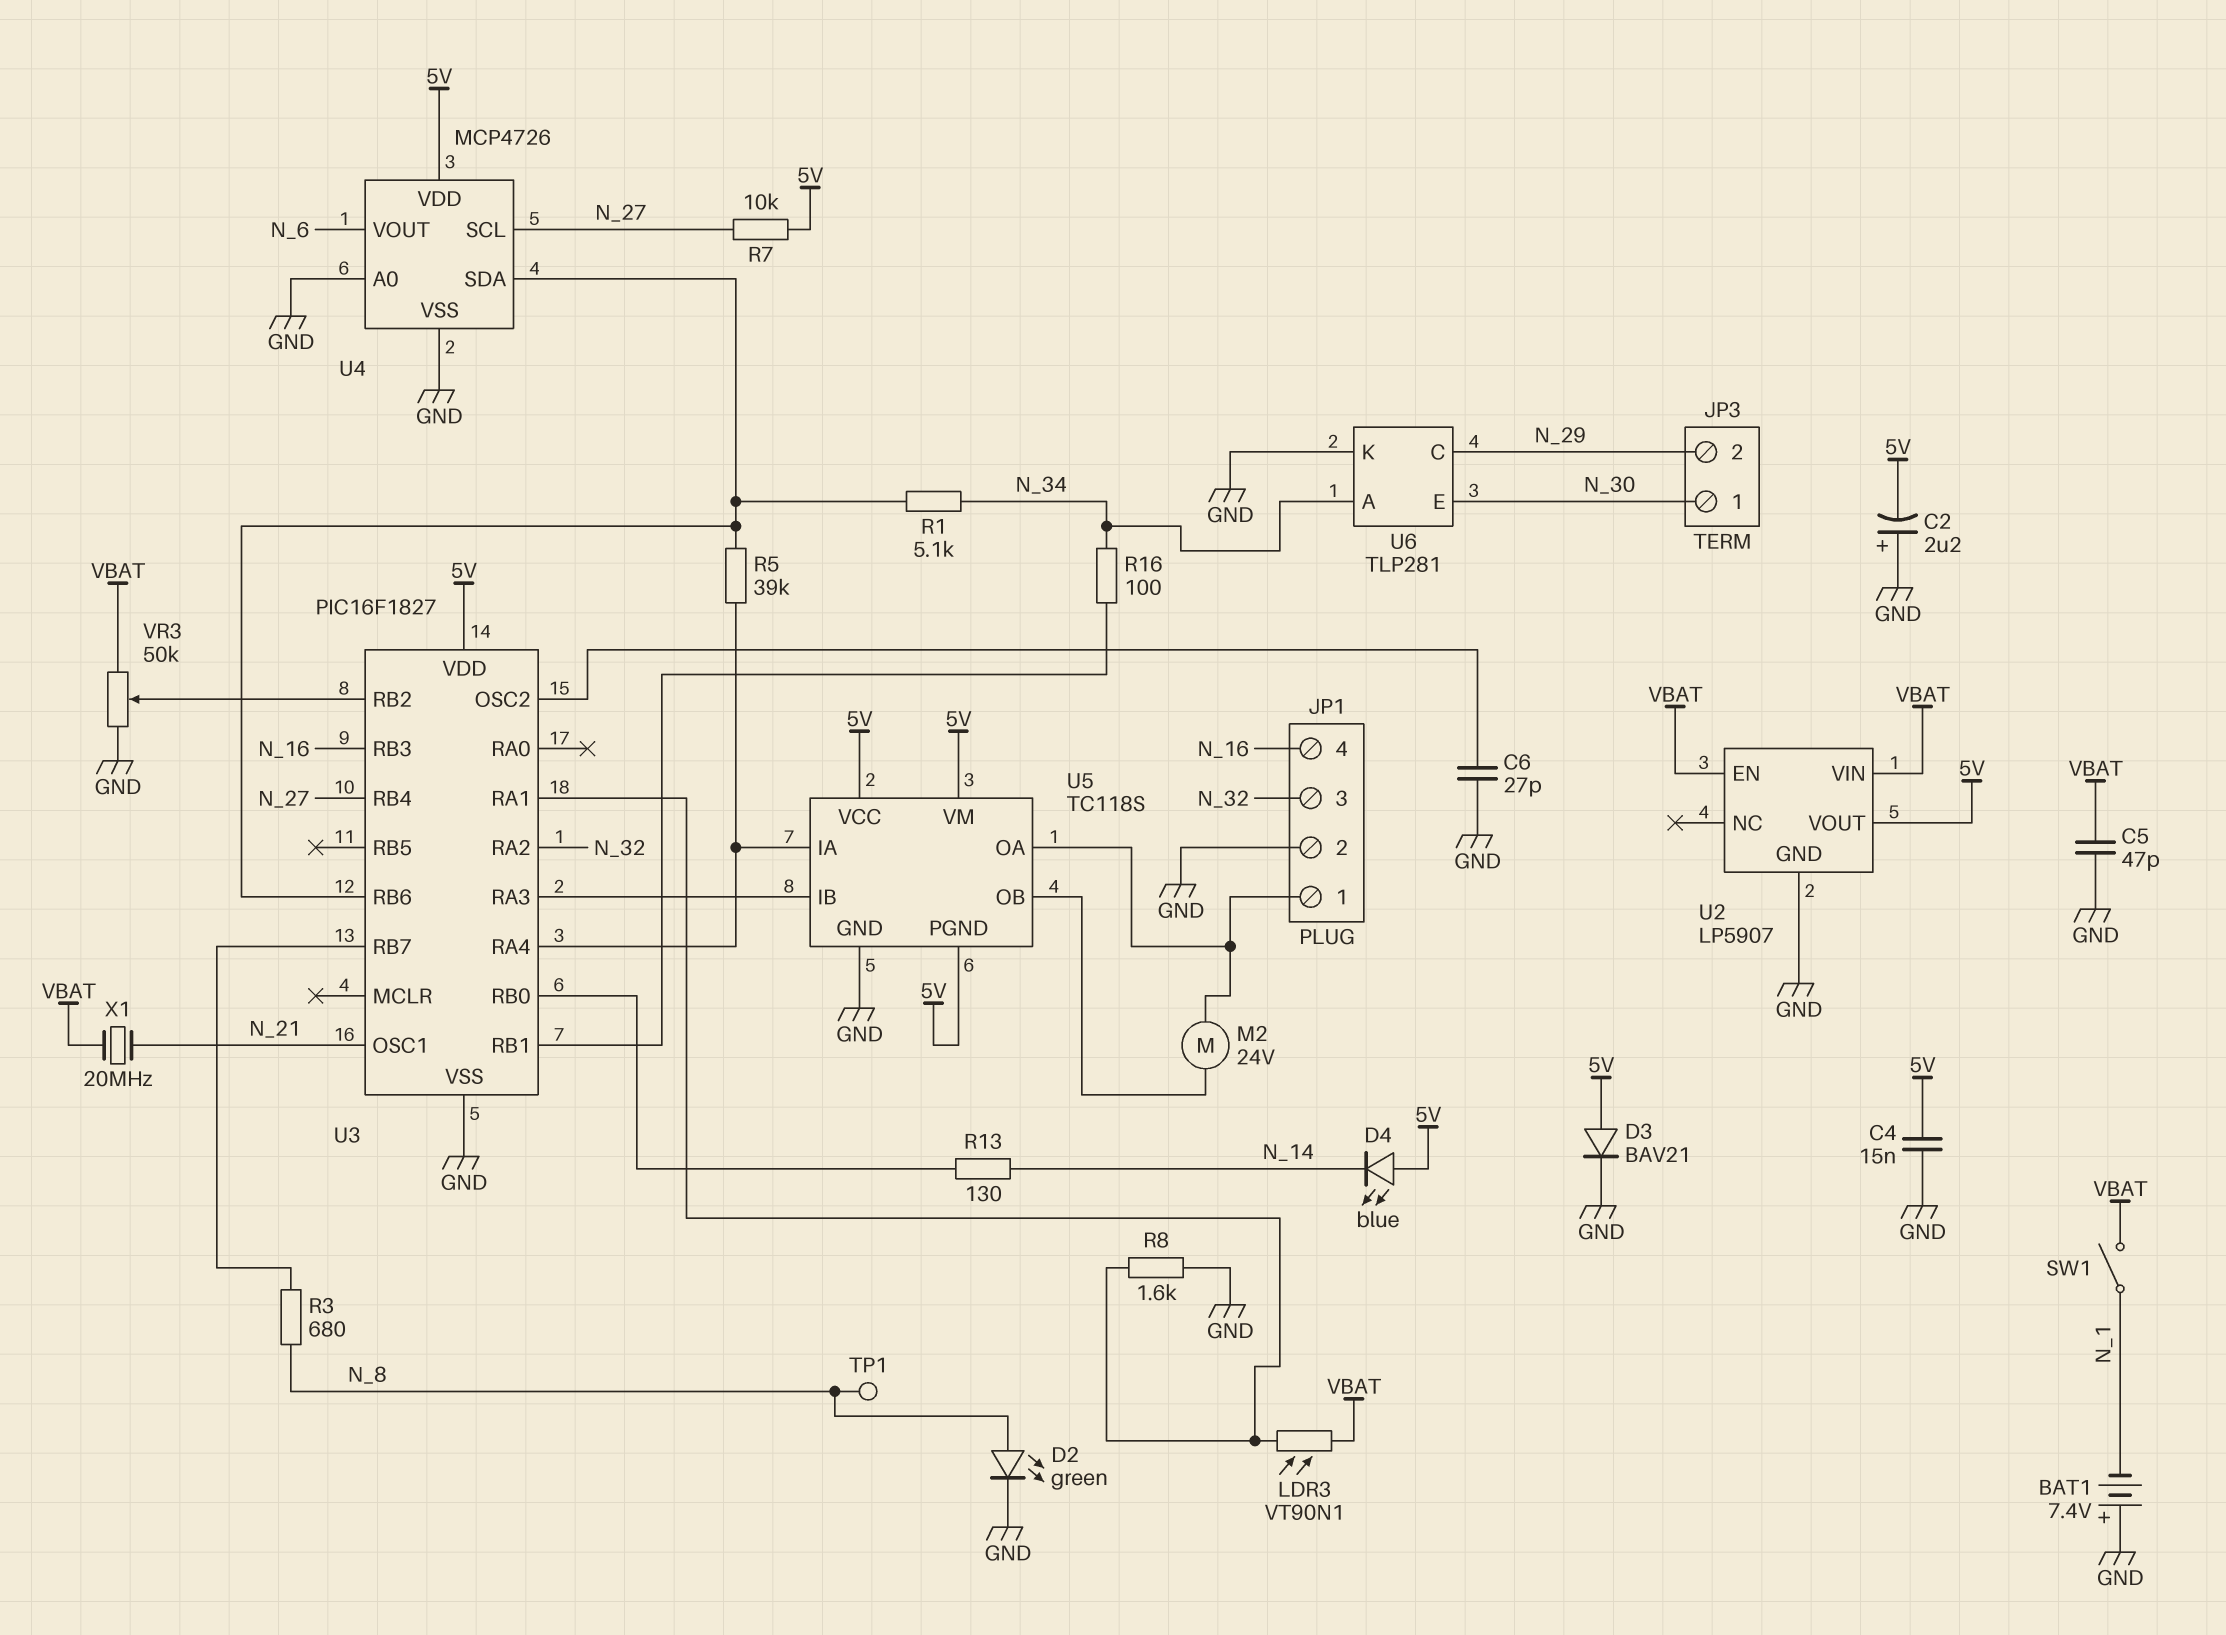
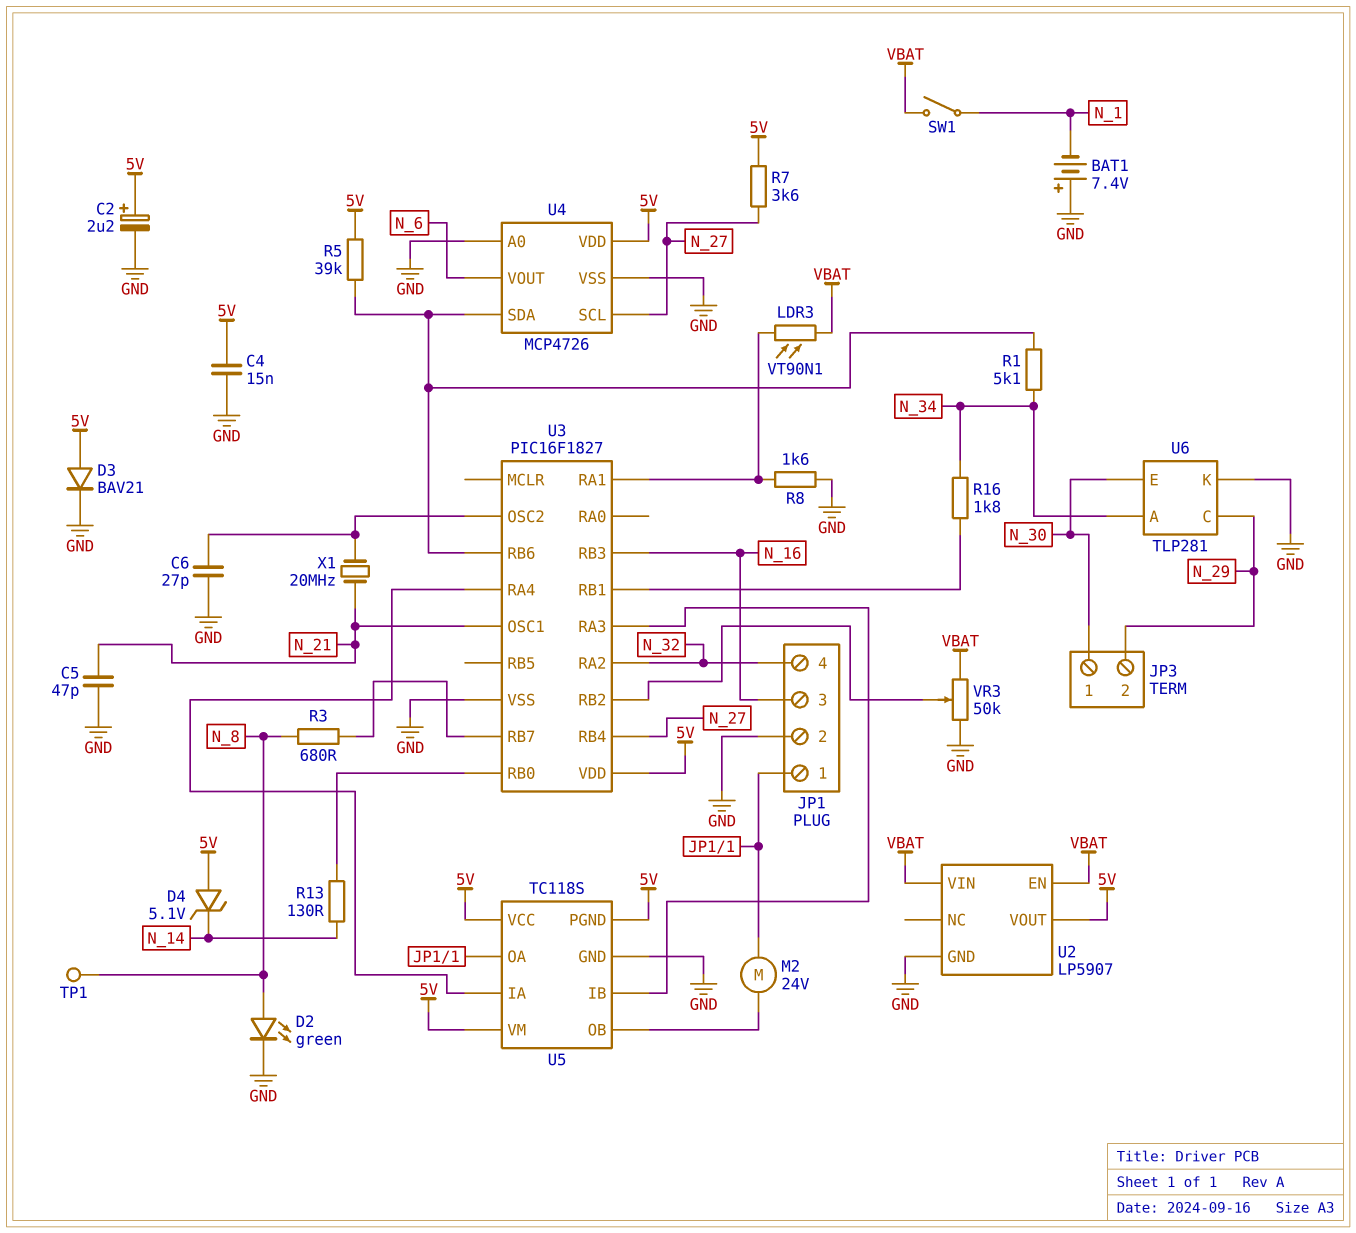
C2: 2.2uF (plus GND, minus 5V) -> 2.2uF (plus 5V, minus GND)
C5: 47pF (GND, VBAT) -> 47pF (GND, N_21)
D4: LED blue (A 5V, K N_14) -> zener 5.1V (A 5V, K N_14)
JP1 pin 3: N_32 -> N_16
JP1 pin 4: N_16 -> N_32
R5: 39k (U3/RA4, U3/RB6) -> 39k (5V, U3/RB6)
R7: 10k (5V, N_27) -> 3.6k (5V, N_27)
R16: 100 (N_34, U3/RB1) -> 1.8k (N_34, U3/RB1)
X1: 20MHz (N_21, VBAT) -> 20MHz (N_21, U3/OSC2)

